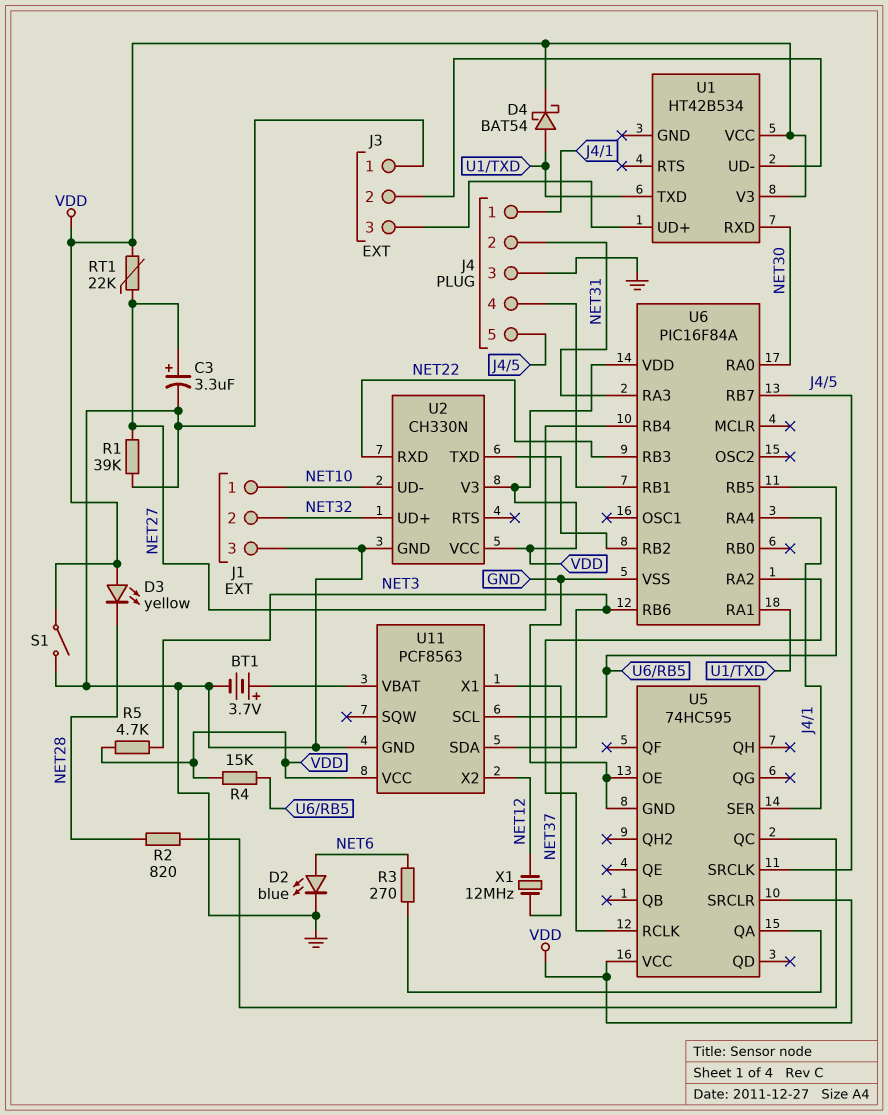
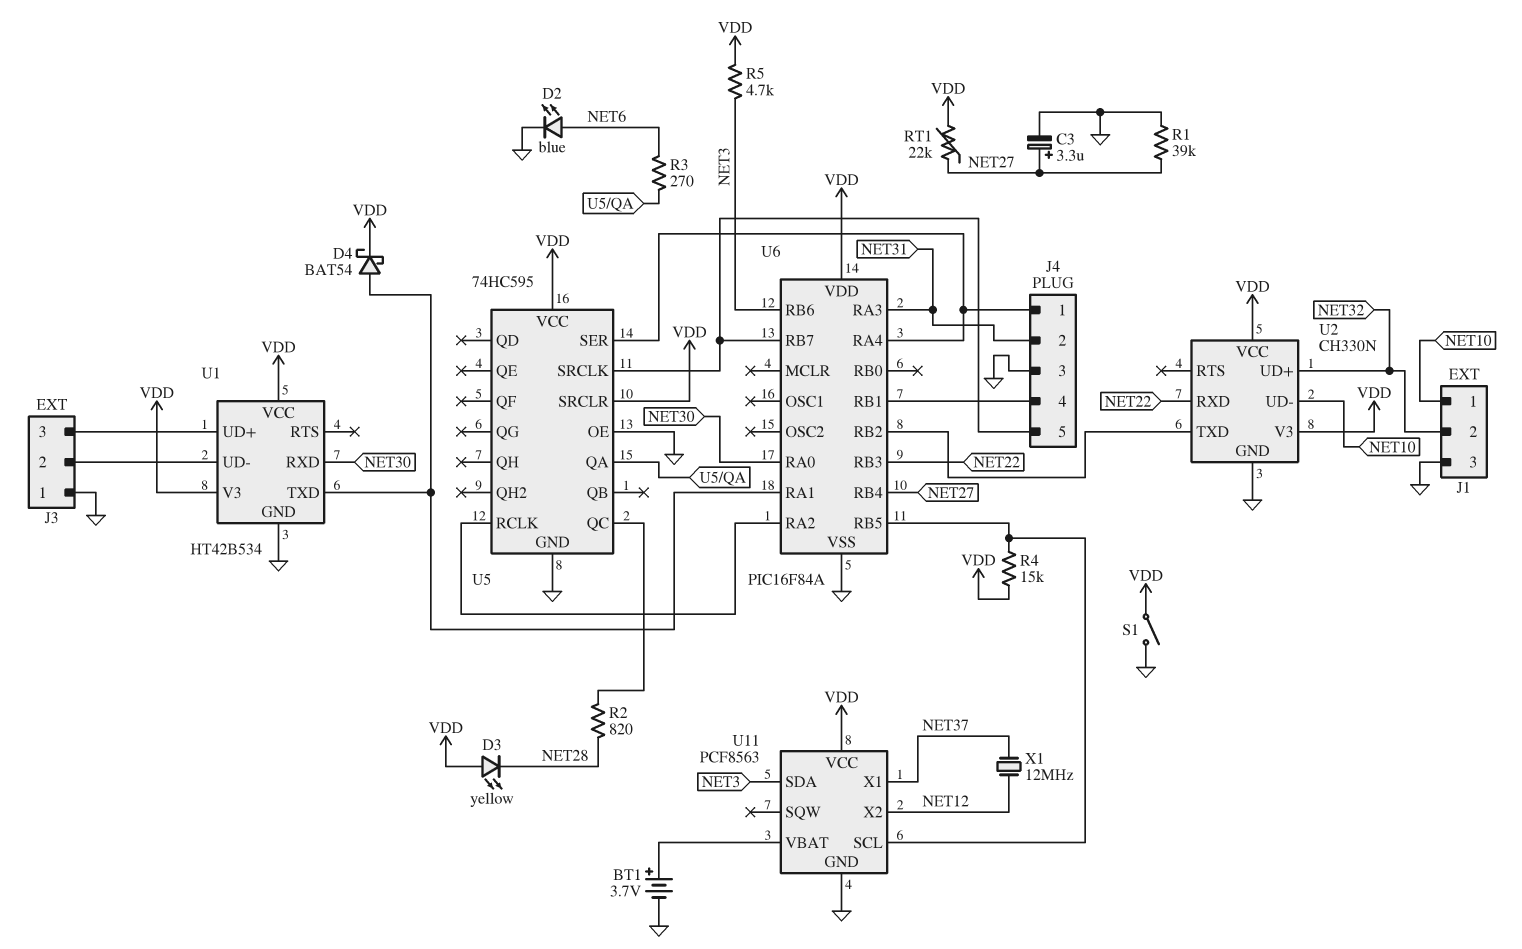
U1 pin GND: none -> GND

